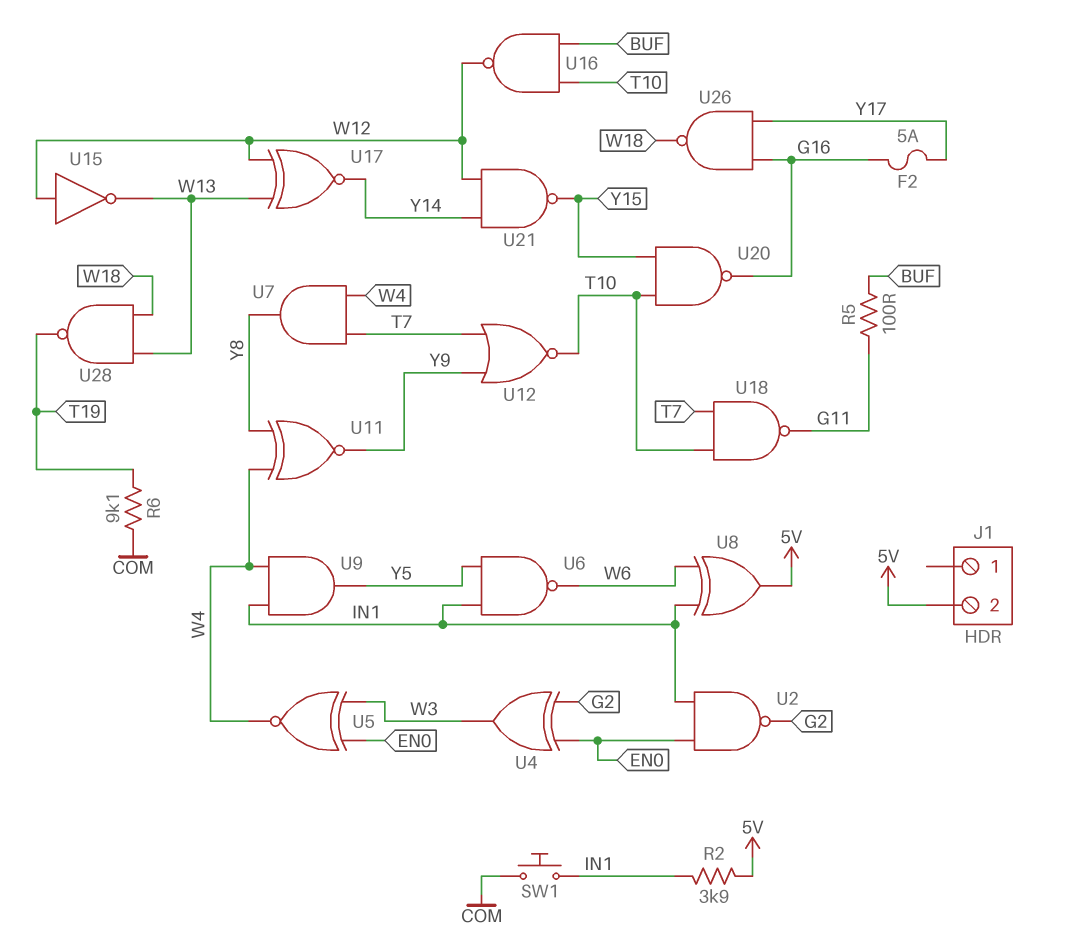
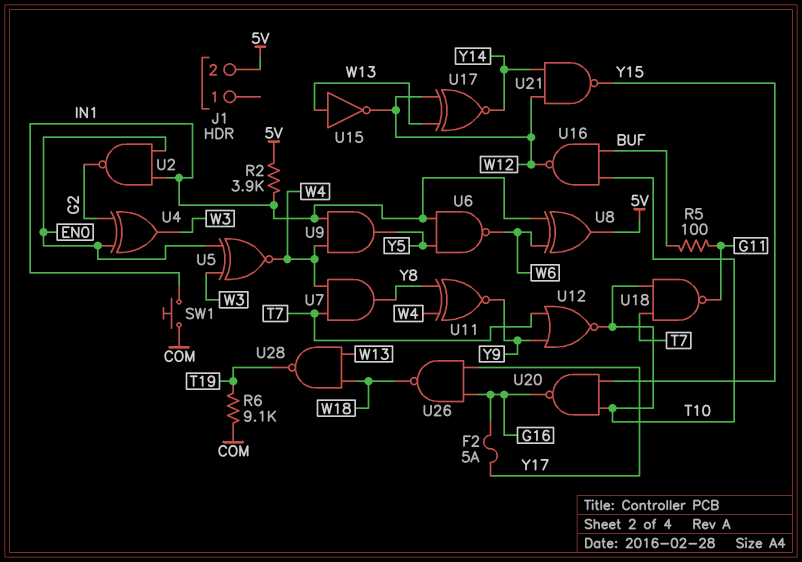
U15: NOT (in W12, out W13) -> NOT (in W13, out W12)

